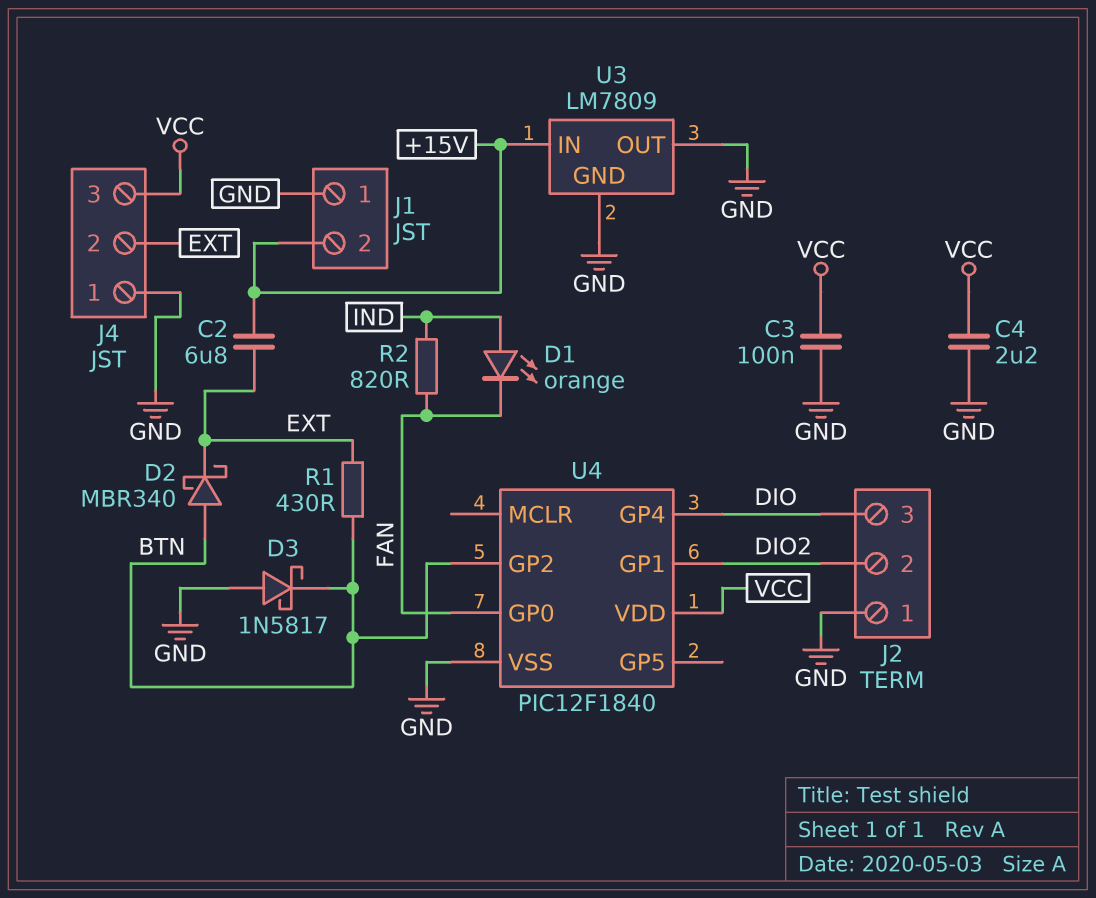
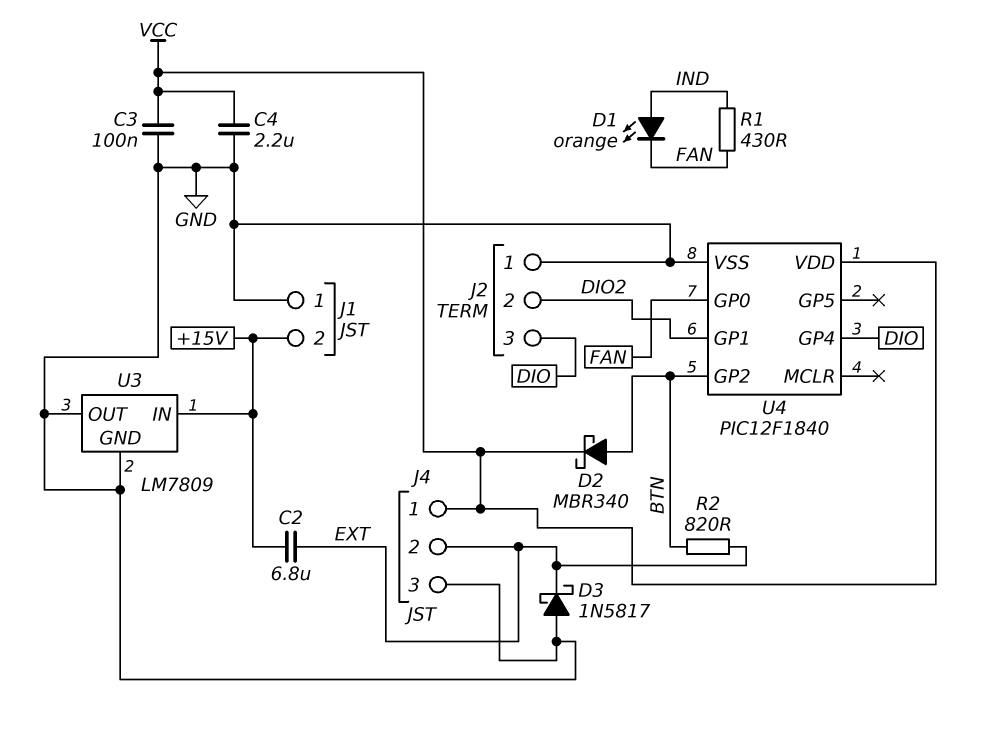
D2: schottky MBR340 (A BTN, K EXT) -> schottky MBR340 (A BTN, K VCC)
D3: schottky 1N5817 (A GND, K BTN) -> schottky 1N5817 (A GND, K EXT)
J4 pin 1: GND -> VCC
J4 pin 3: VCC -> GND
R1: 430 (BTN, EXT) -> 430 (FAN, IND)
R2: 820 (FAN, IND) -> 820 (BTN, EXT)

